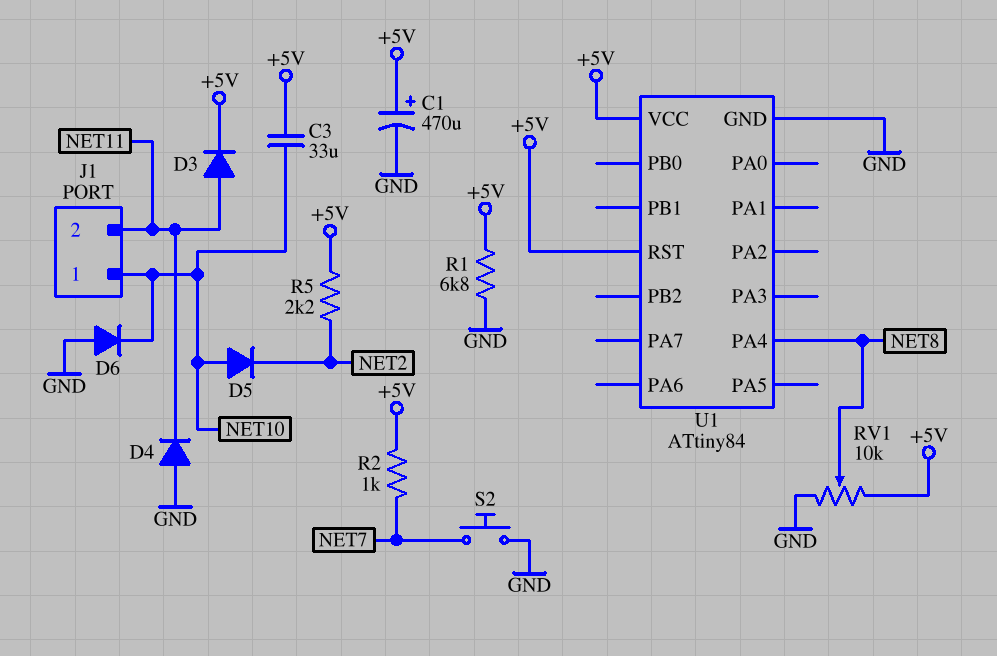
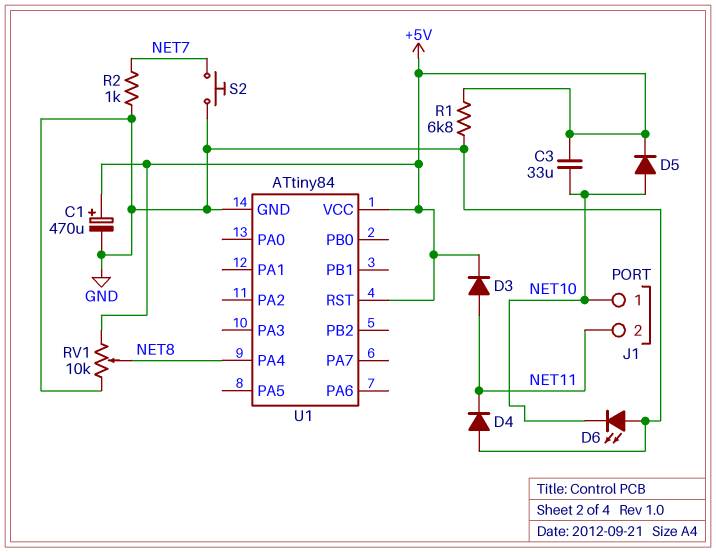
D5: diode (A NET10, K NET2) -> diode (A NET10, K +5V)
D6: diode (A GND, K NET10) -> LED (A GND, K NET10)
R2: 1k (+5V, NET7) -> 1k (GND, NET7)
R5: 2.2k (+5V, NET2) -> none

